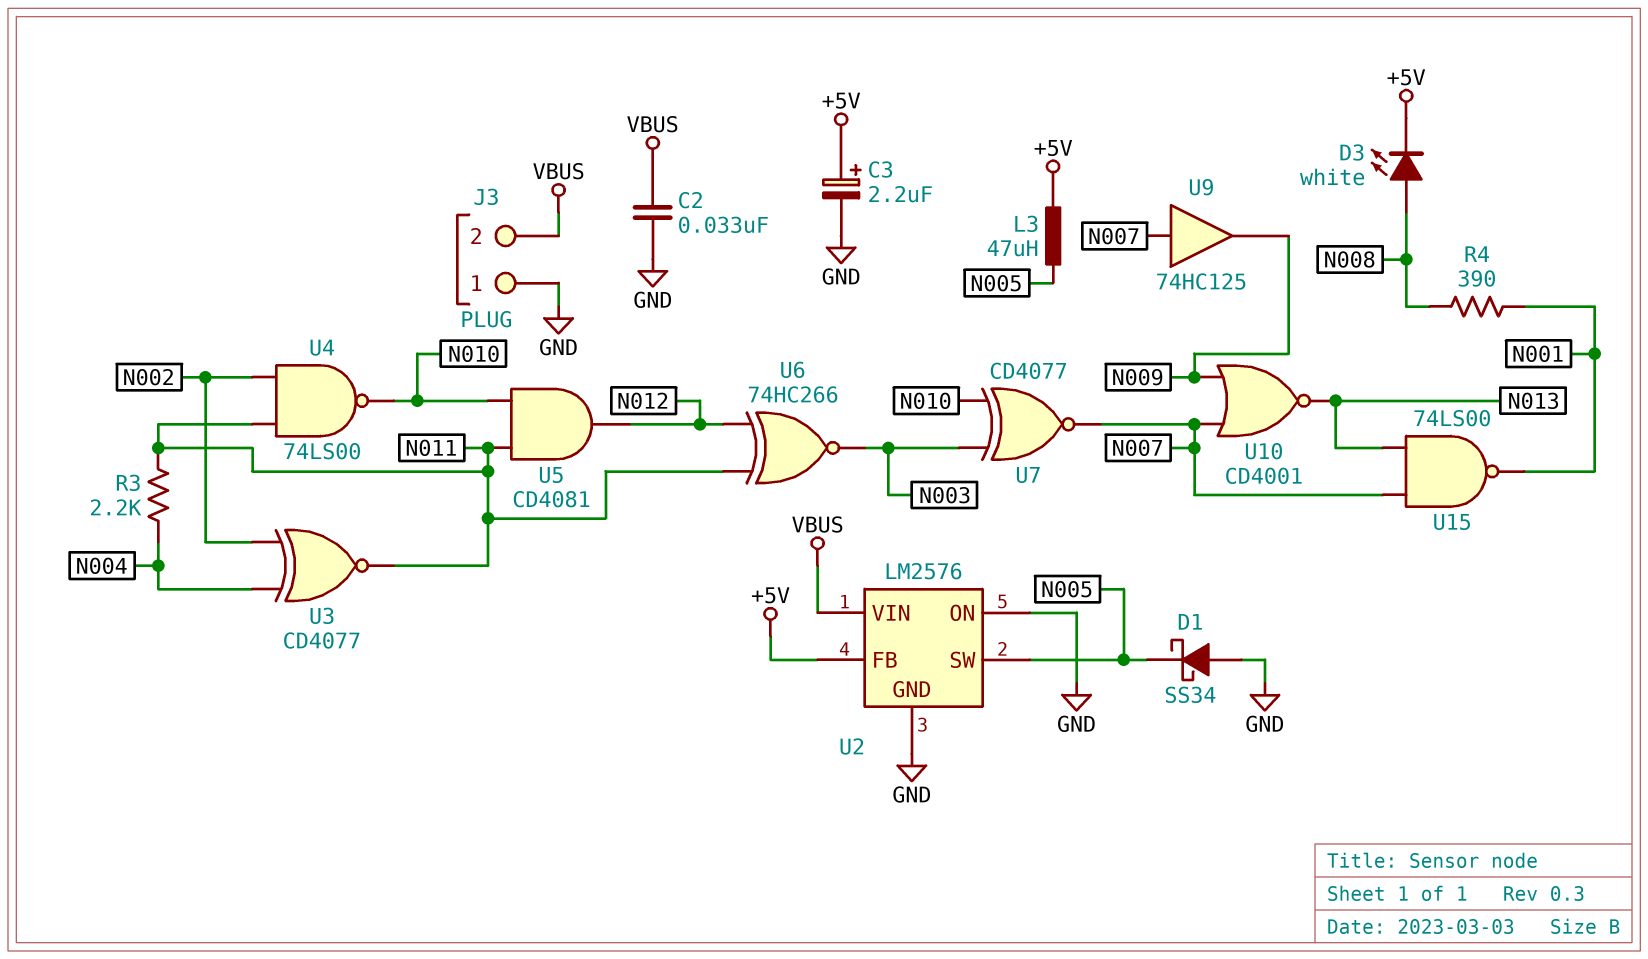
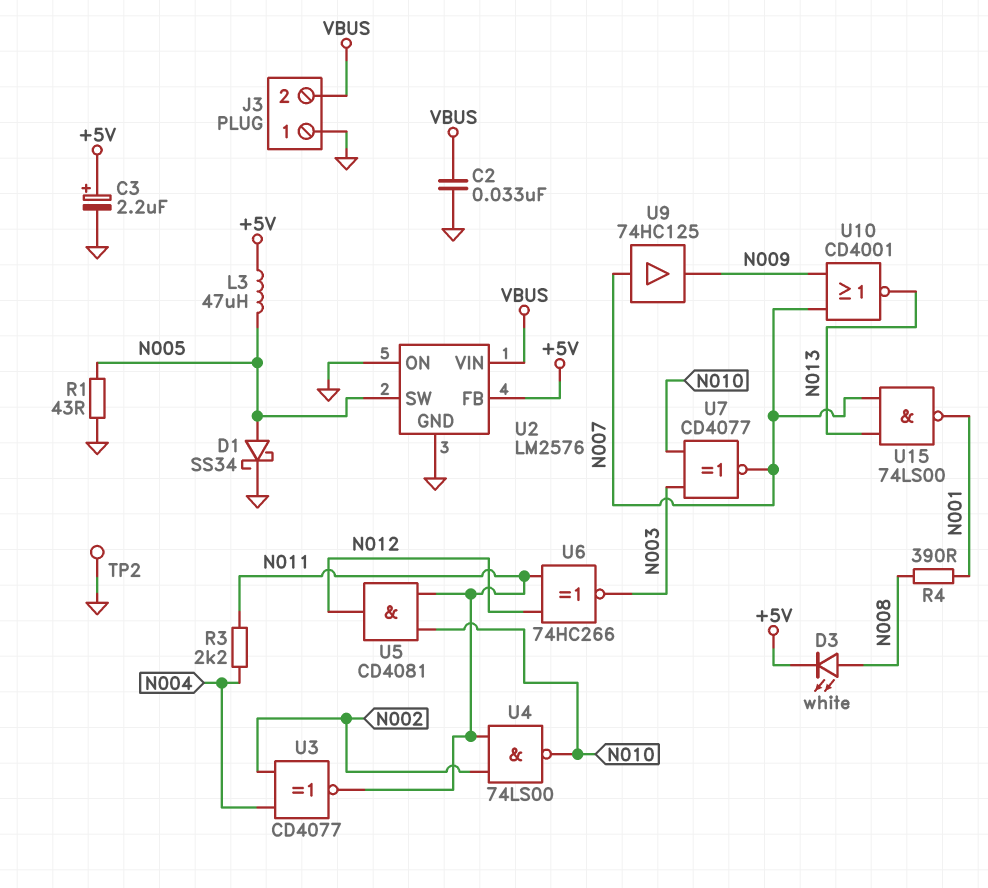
D1: schottky SS34 (A GND, K N005) -> schottky SS34 (A N005, K GND)
R1: none -> 43 (GND, N005)
TP2: none -> test point (GND)

